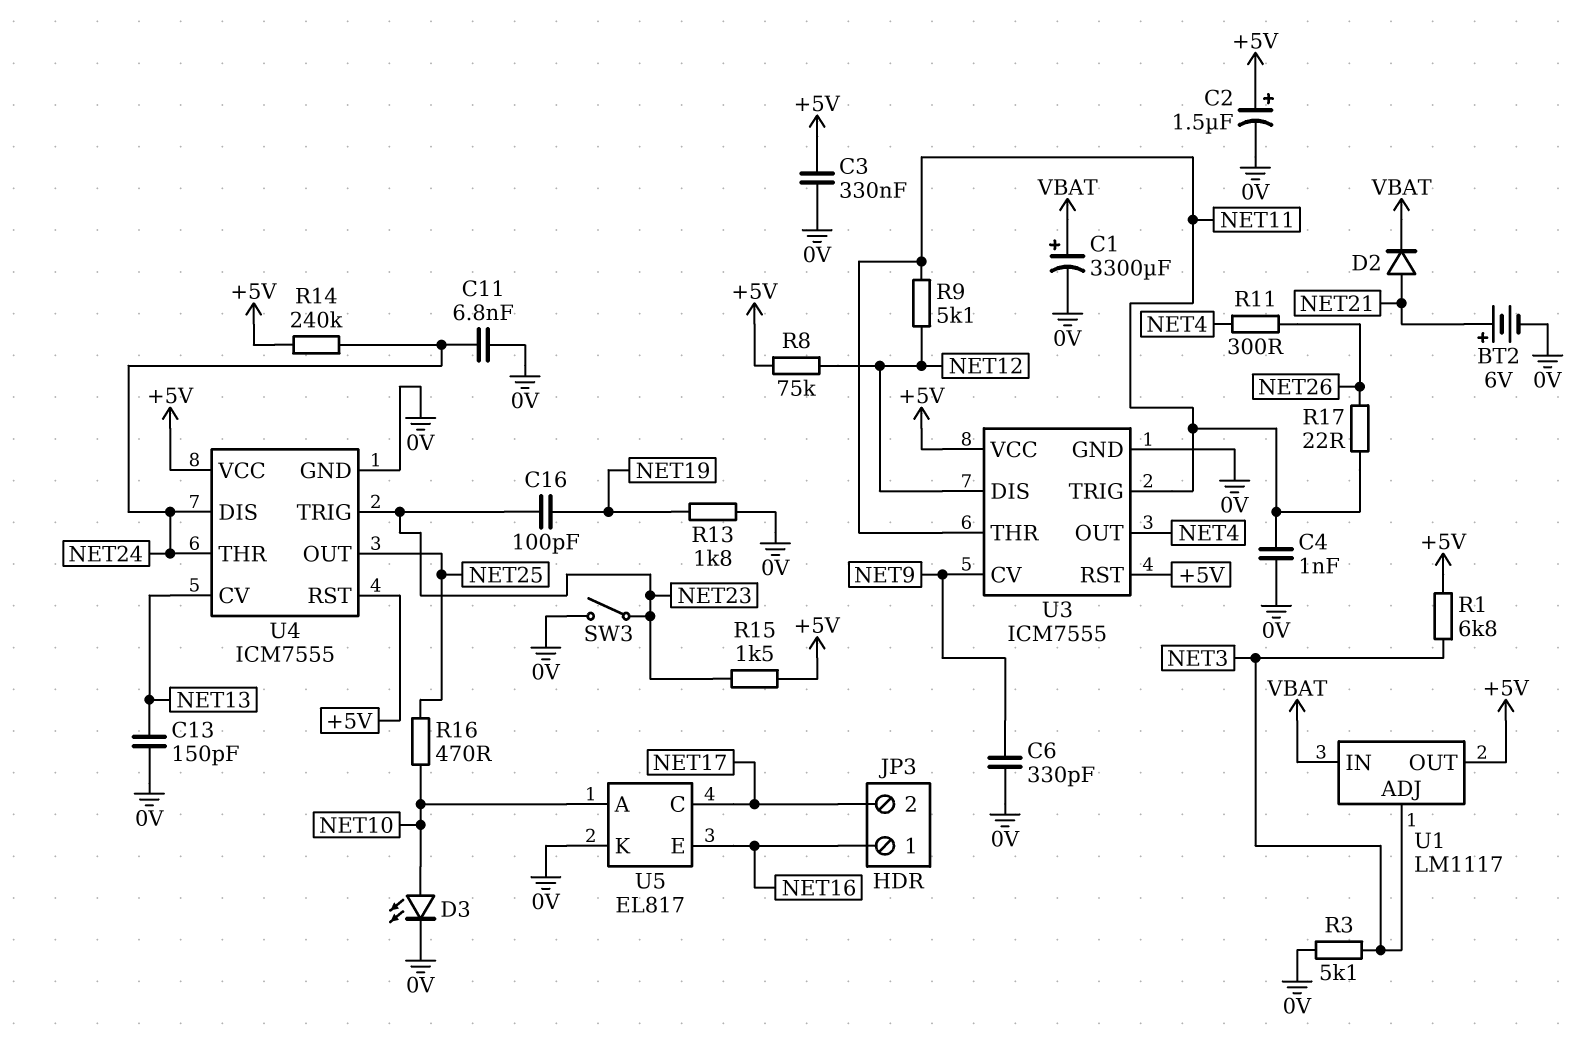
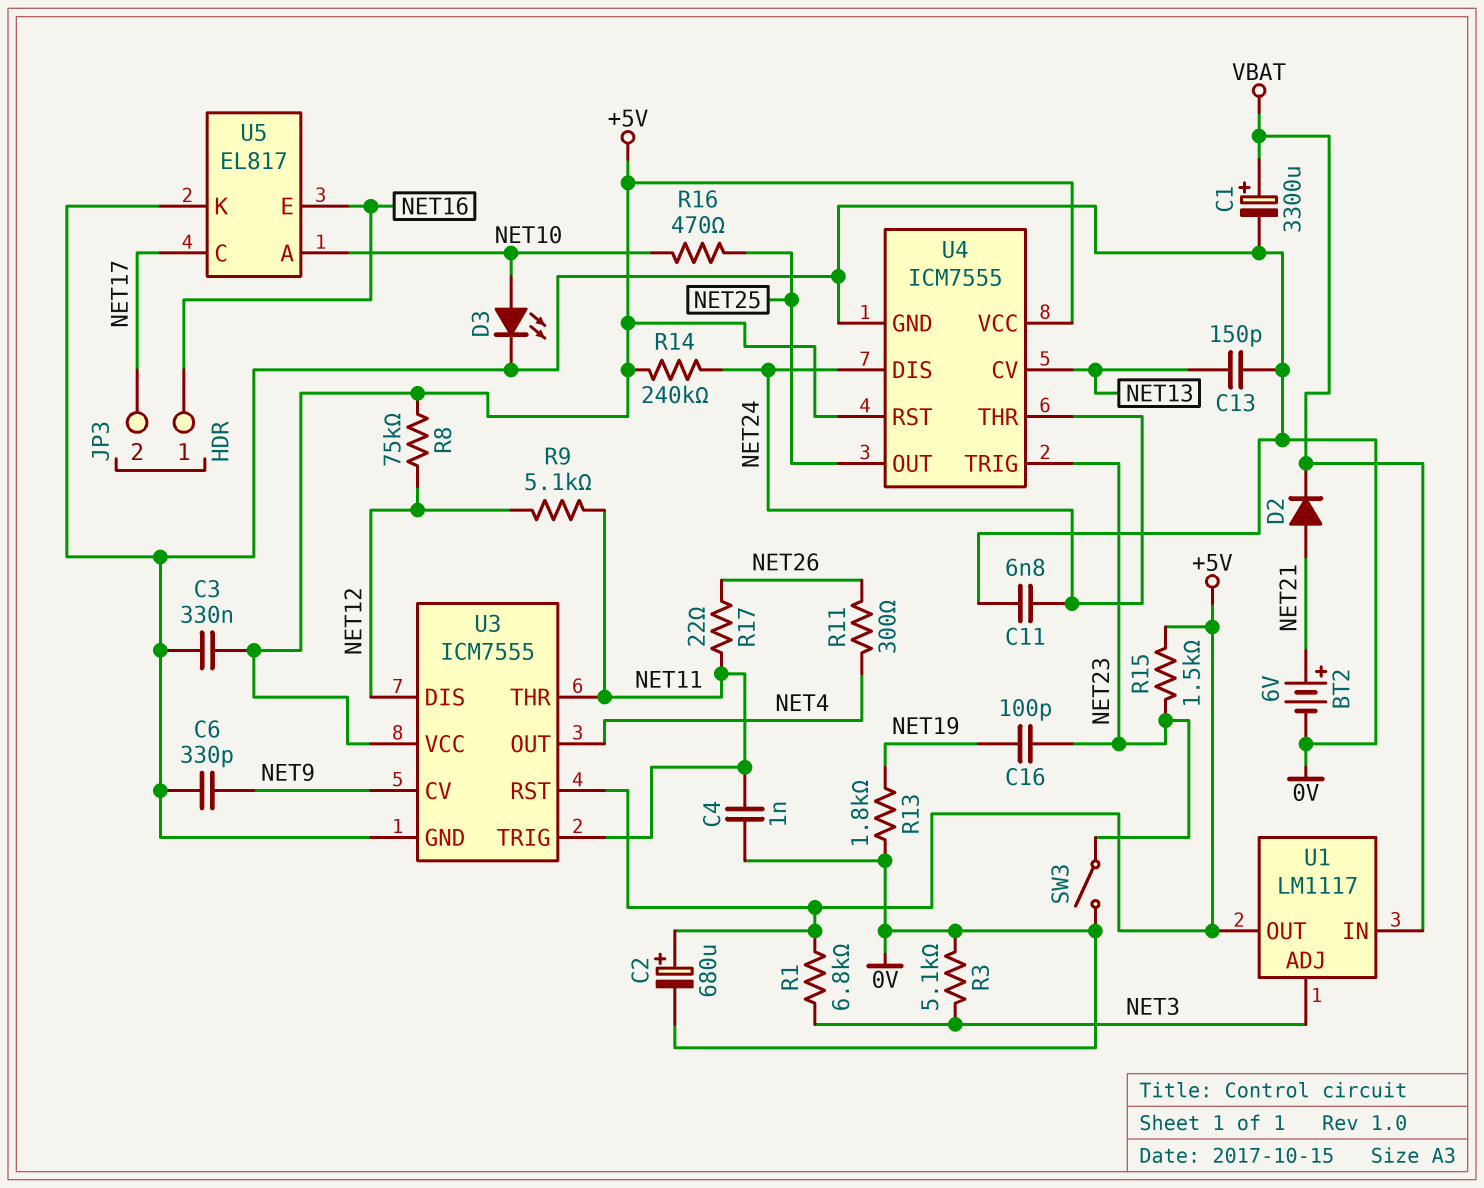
C2: 1.5uF (plus +5V, minus 0V) -> 680uF (plus +5V, minus 0V)

